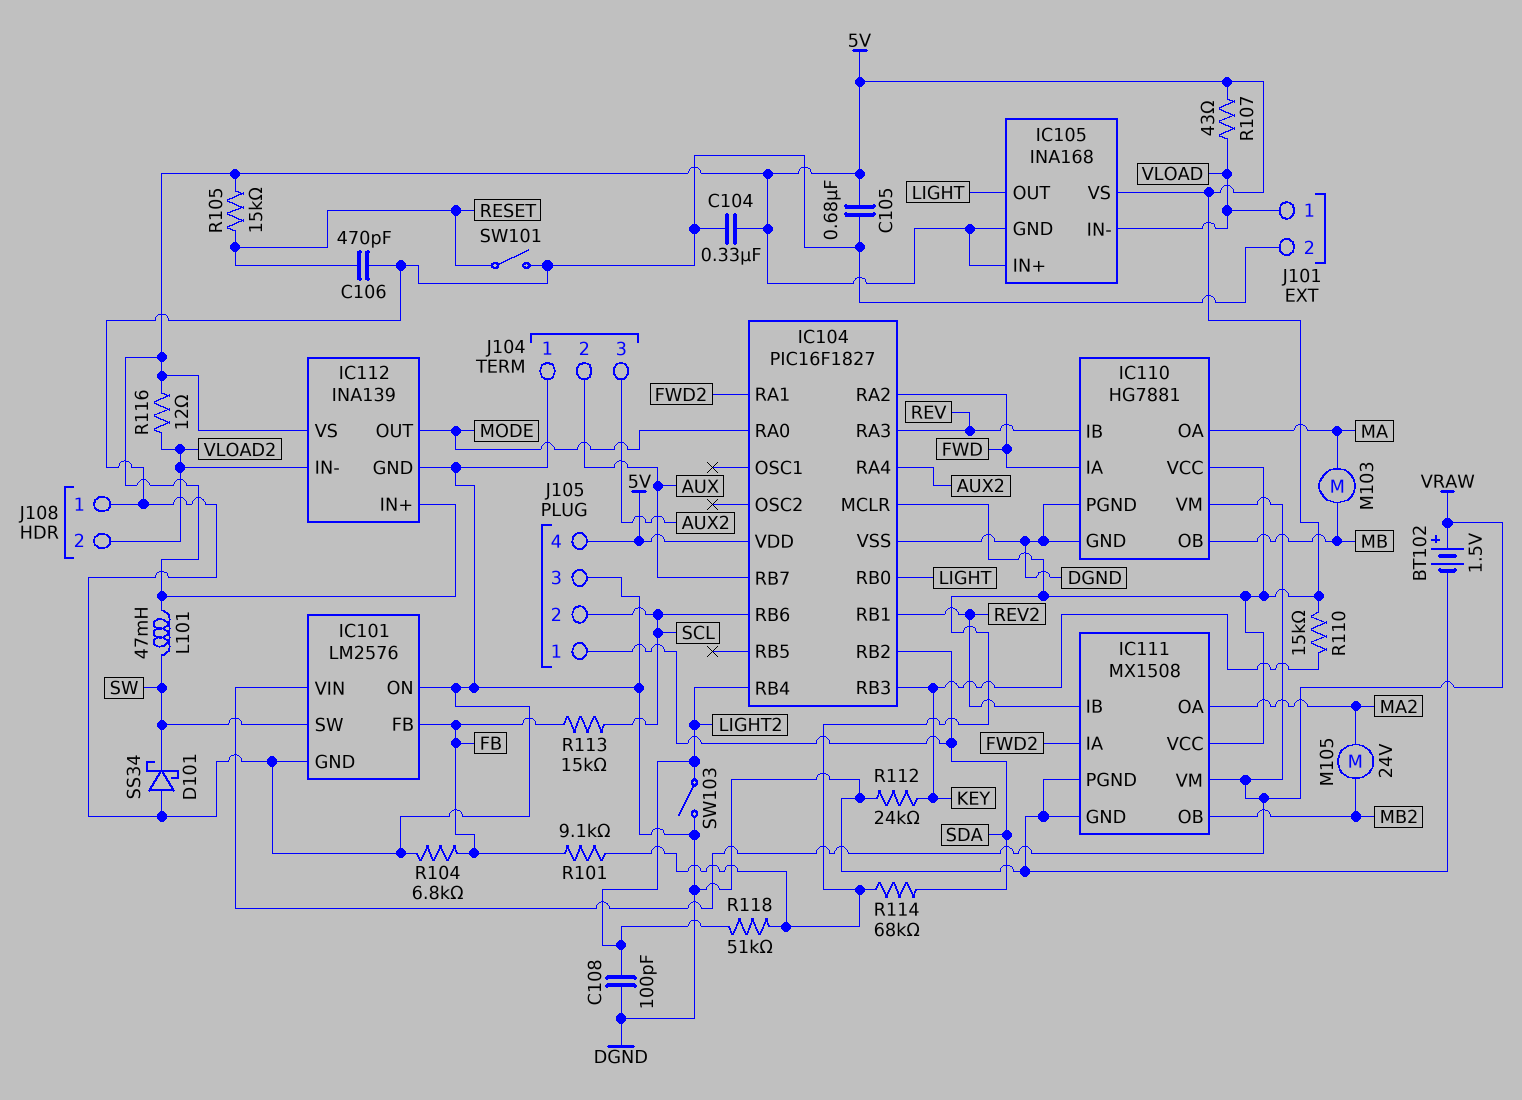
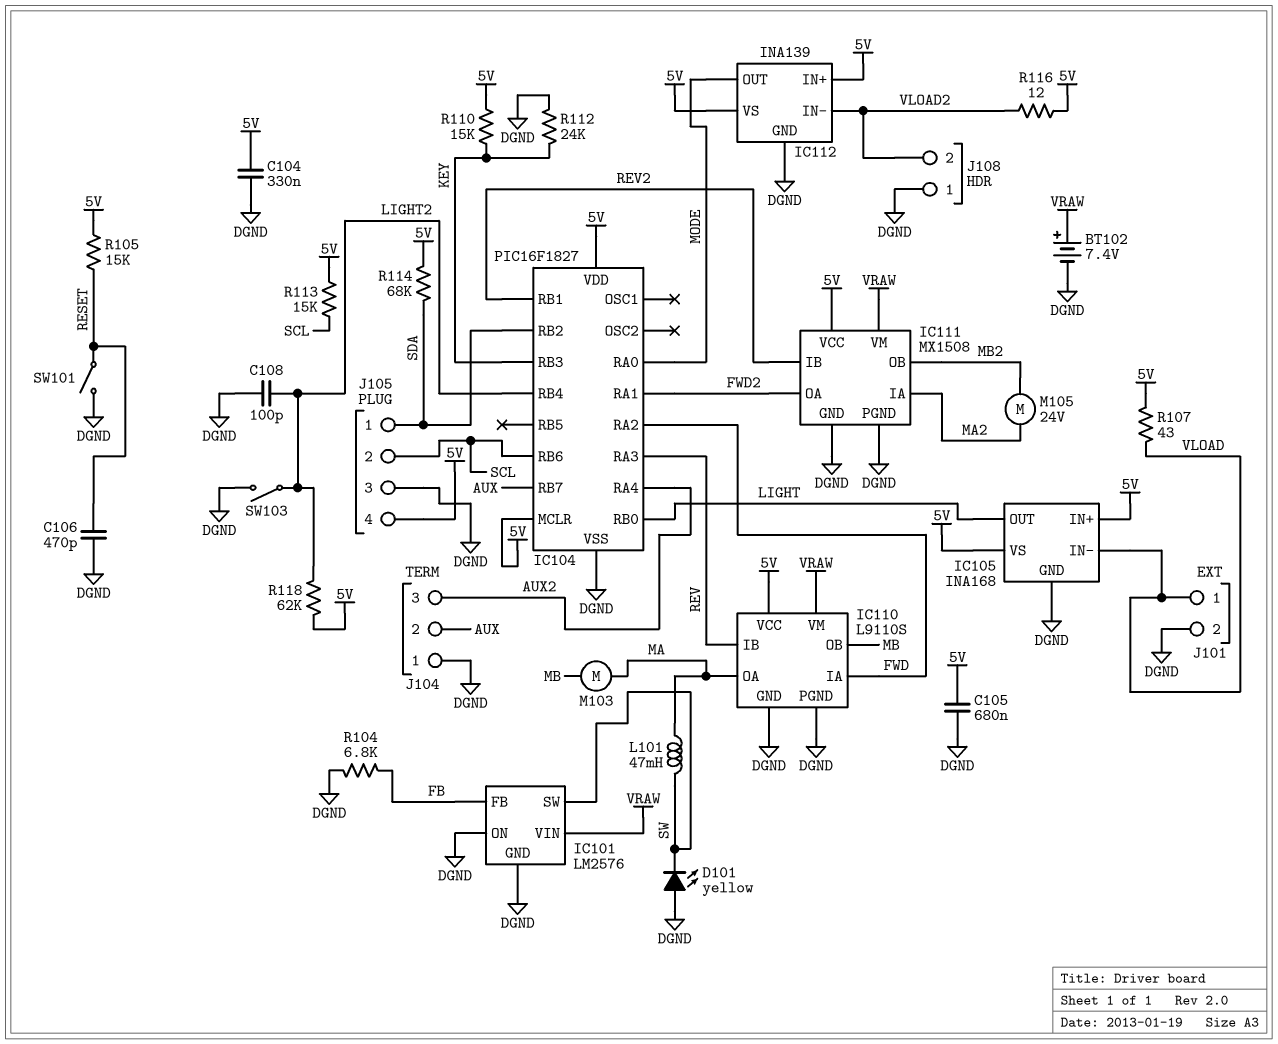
BT102: 1.5V (plus VRAW, minus DGND) -> 7.4V (plus VRAW, minus DGND)
D101: schottky SS34 (A DGND, K SW) -> LED yellow (A DGND, K SW)
IC105 pin GND: 5V -> DGND
IC110: HG7881 -> L9110S
IC111 pin IA: FWD2 -> MA2
IC111 pin OA: MA2 -> FWD2
L101: 47mH (5V, SW) -> 47mH (MA, SW)
R101: 9.1k (5V, FB) -> none
R113: 15k (FB, SCL) -> 15k (5V, SCL)
R118: 51k (5V, LIGHT2) -> 62k (5V, LIGHT2)

